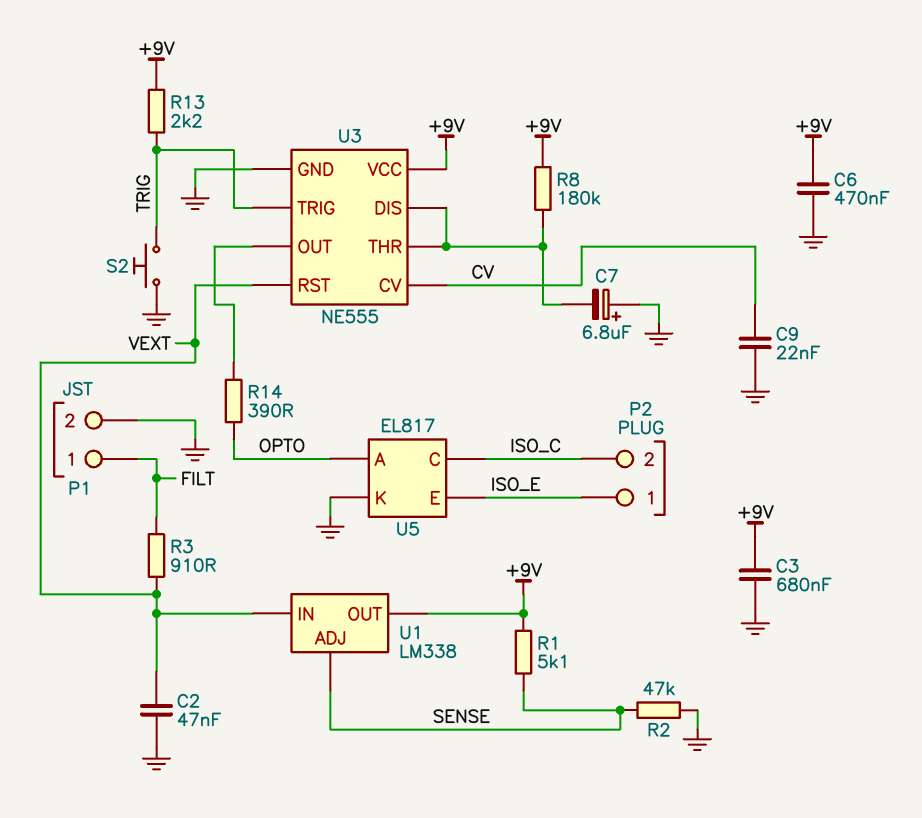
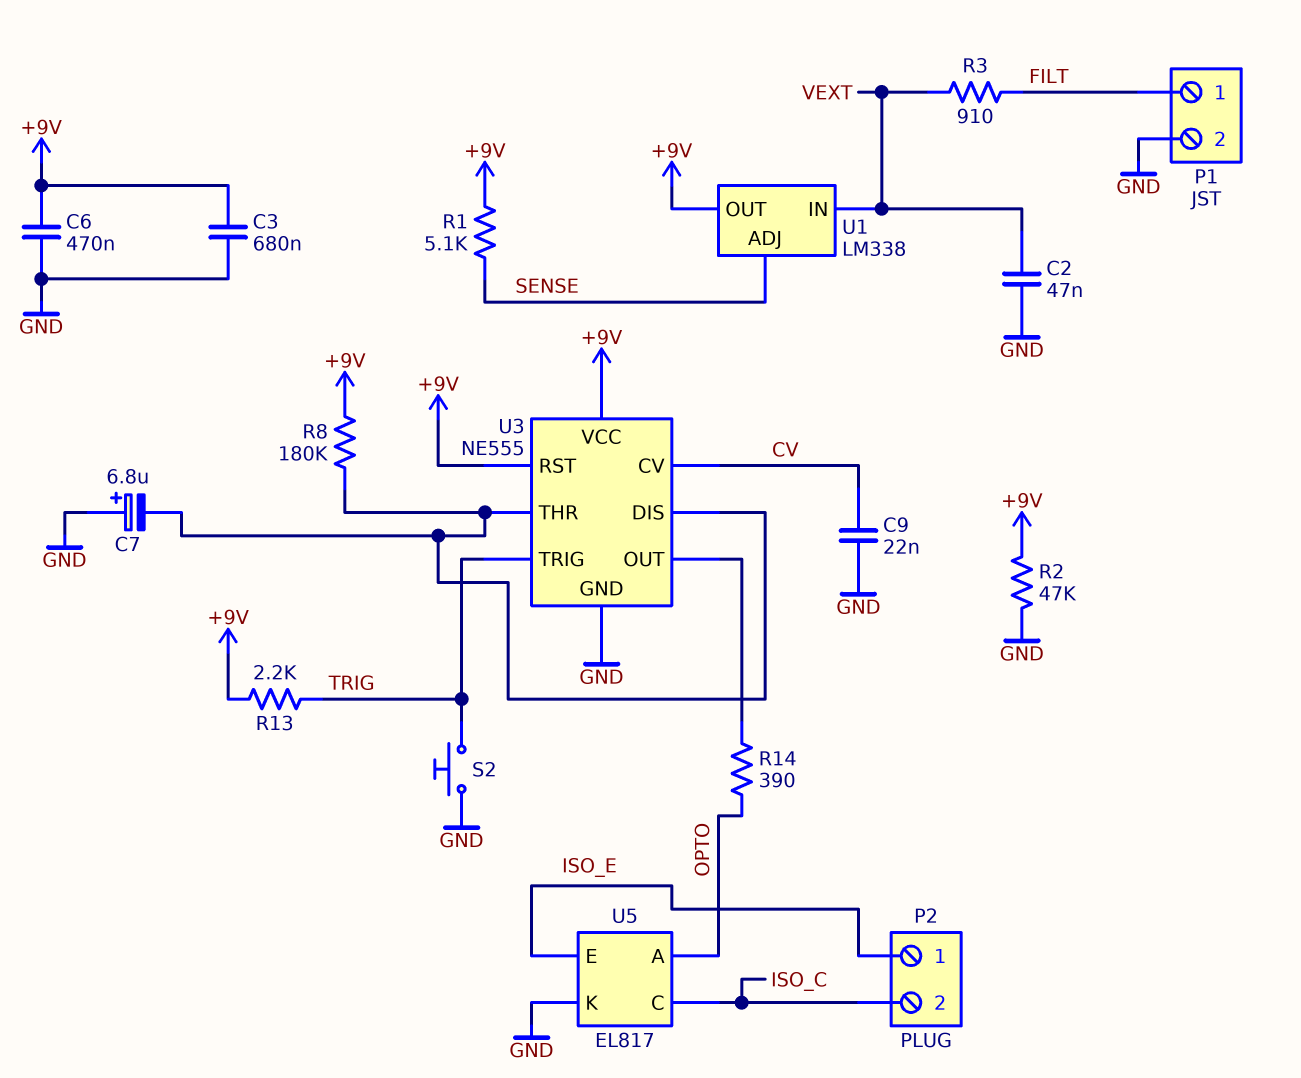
R2: 47k (GND, SENSE) -> 47k (+9V, GND)
U3 pin RST: VEXT -> +9V

